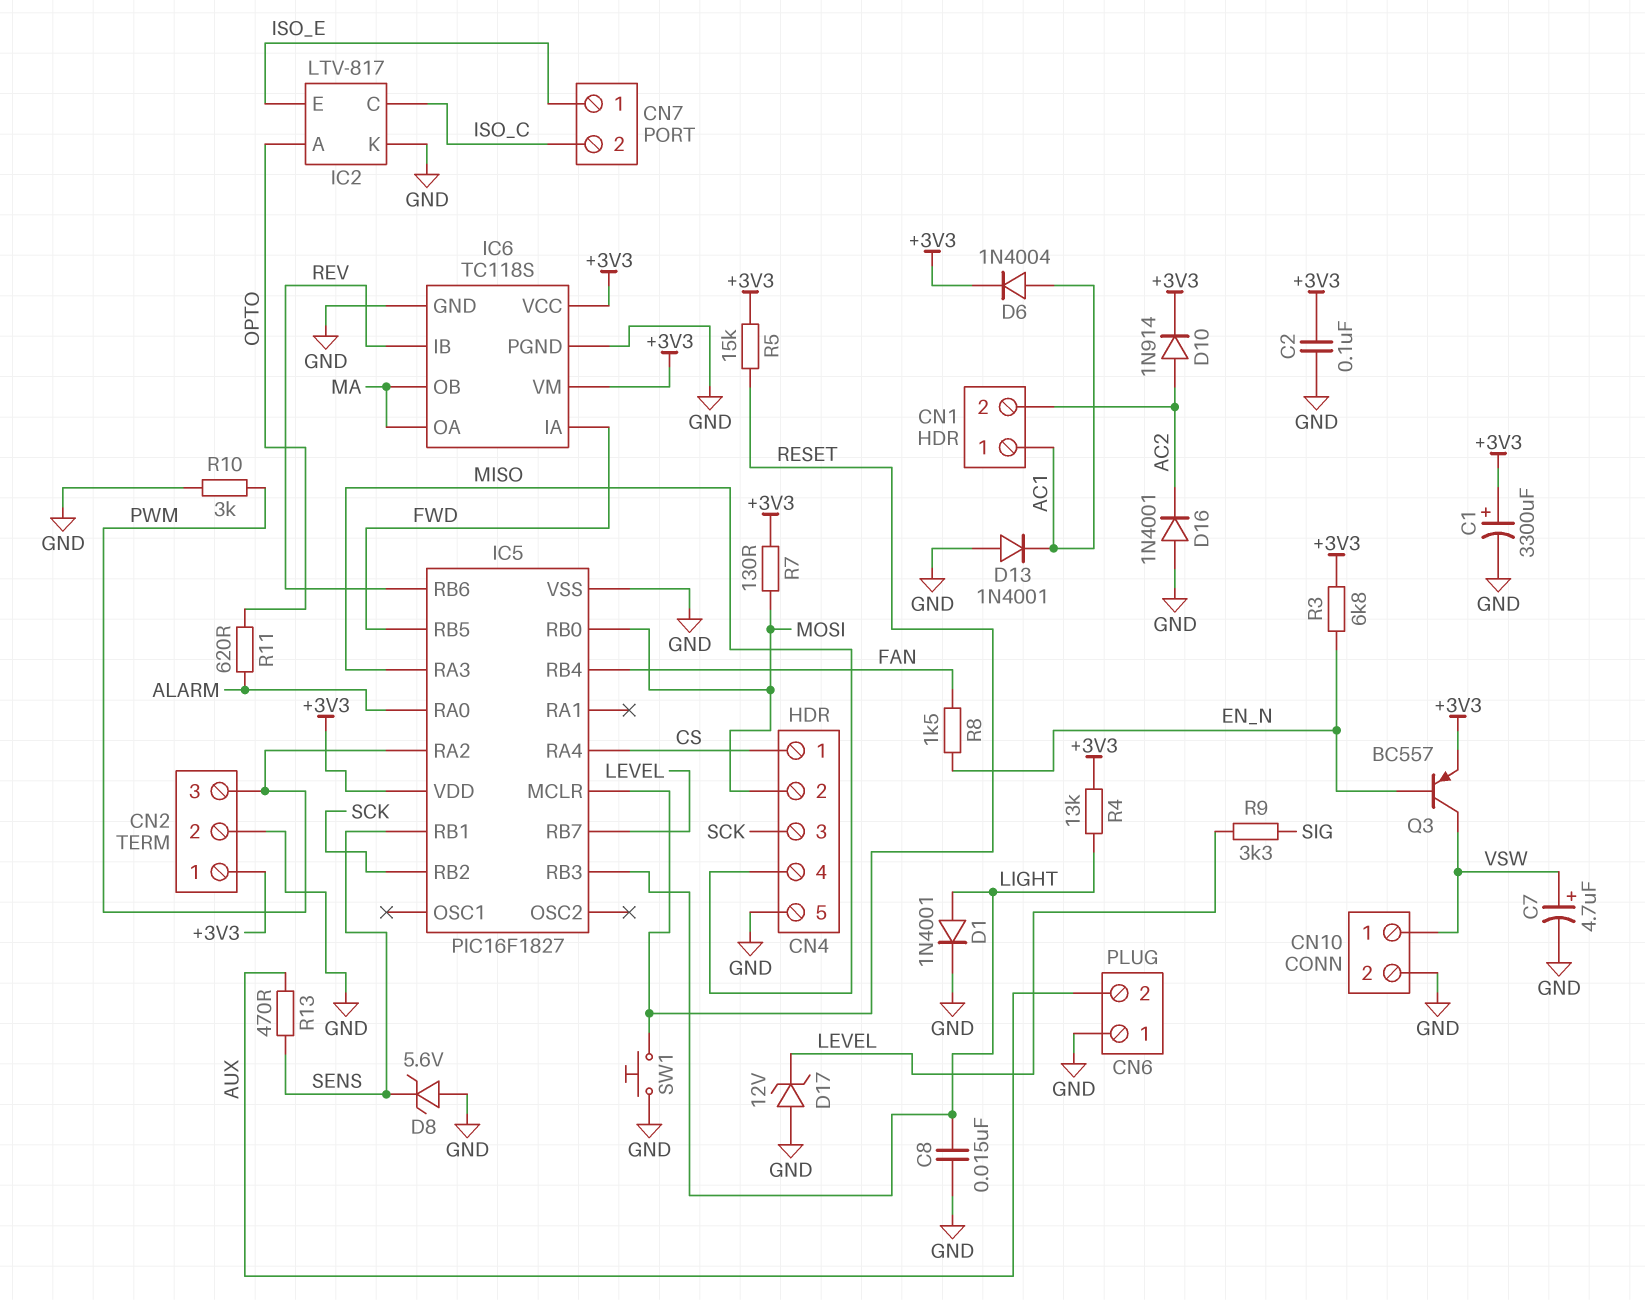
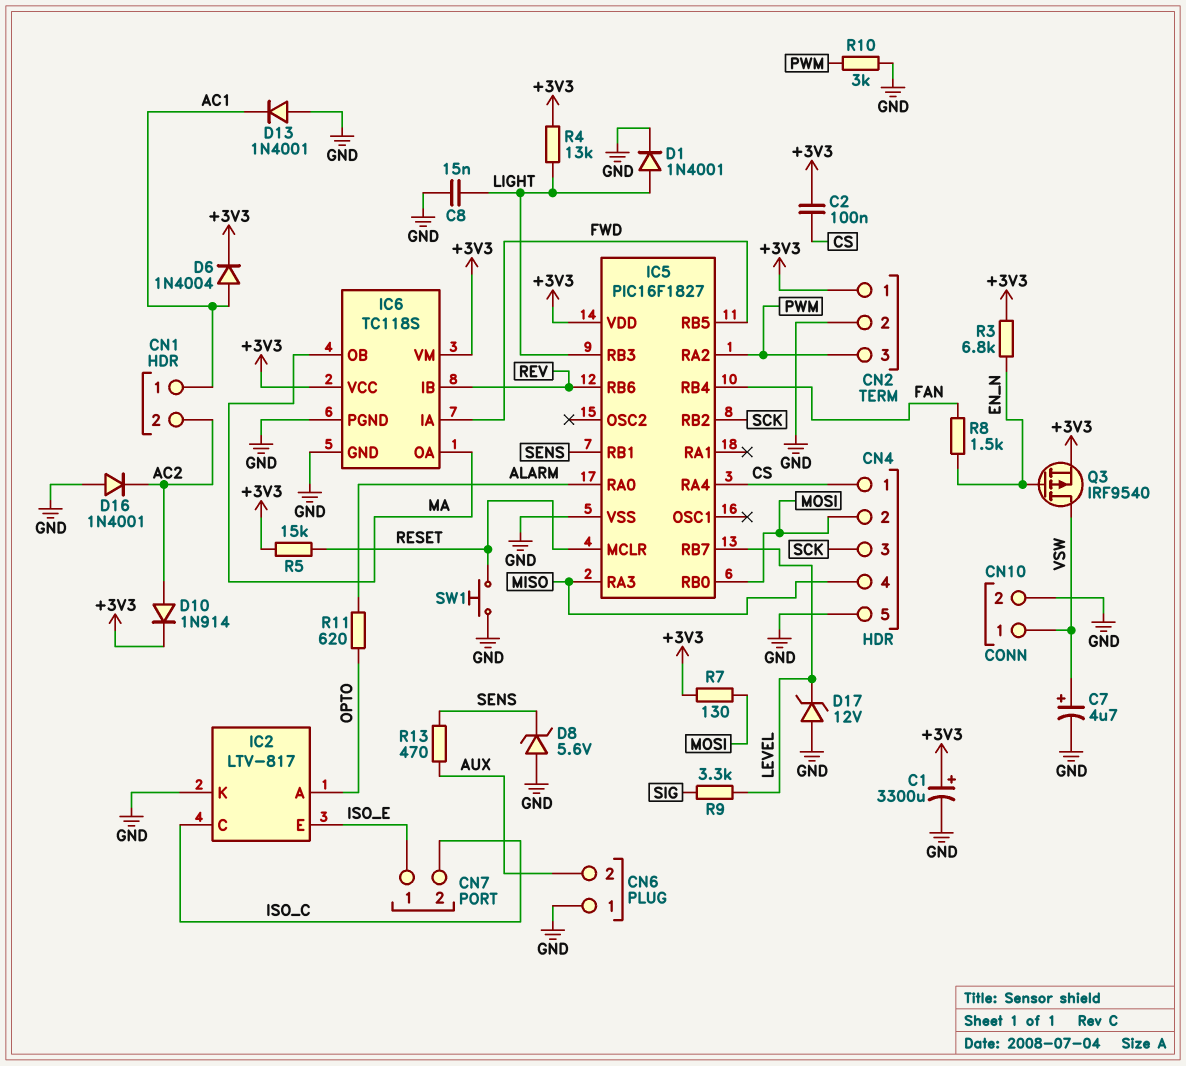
C2: 100nF (+3V3, GND) -> 100nF (+3V3, CS)
Q3: PNP BC557 (B EN_N, C VSW, E +3V3) -> PMOS IRF9540 (G EN_N, D VSW, S +3V3)

